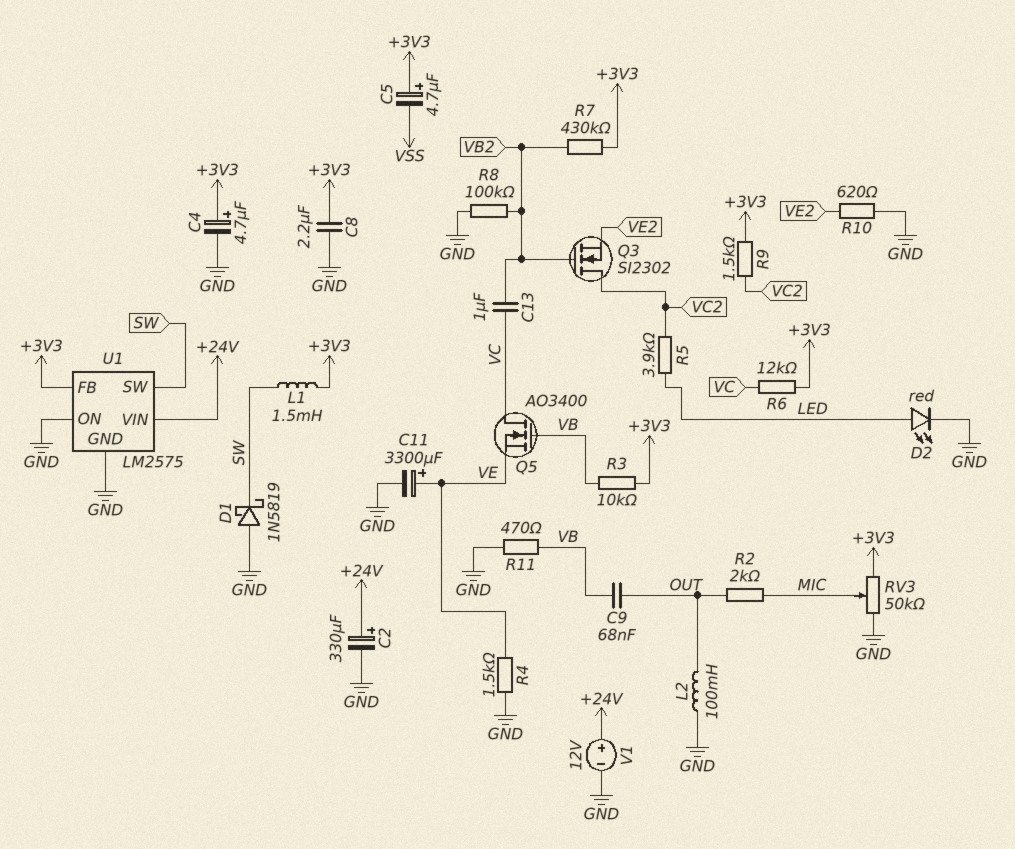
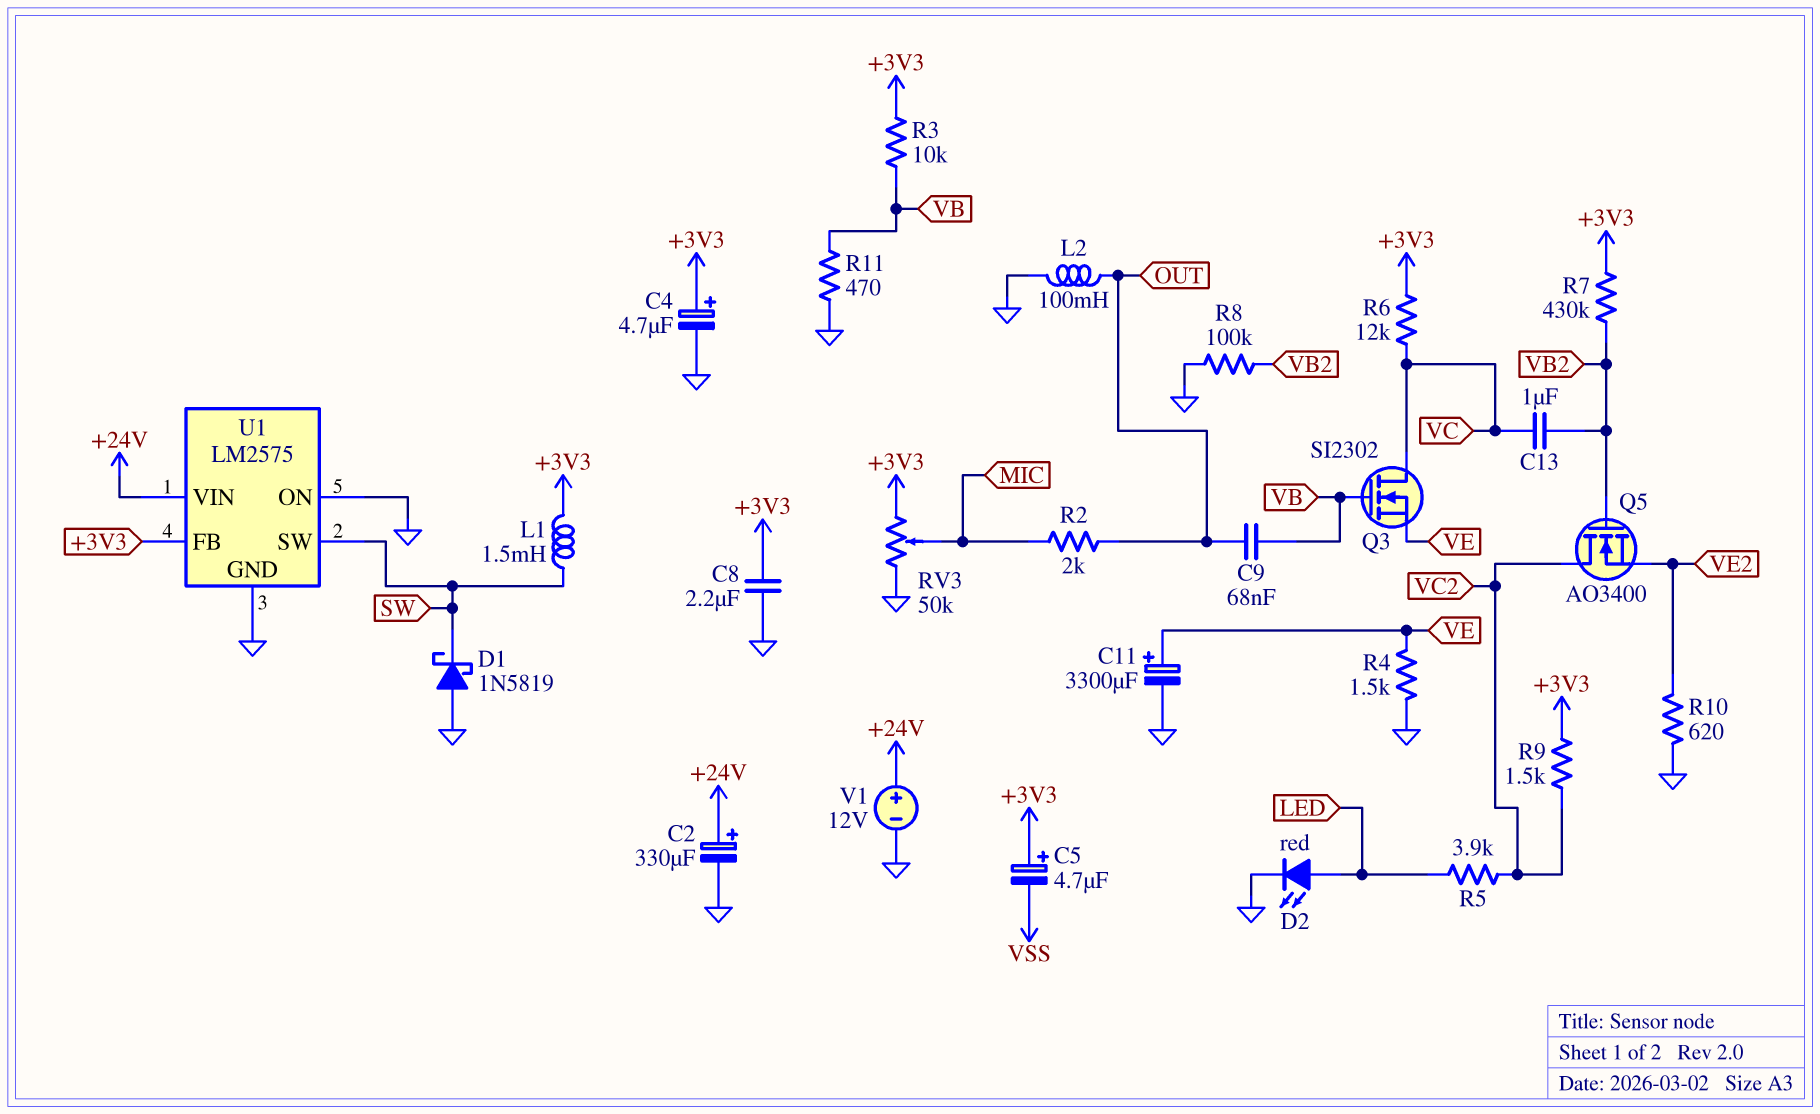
Q3: NMOS SI2302 (G VB2, D VC2, S VE2) -> NMOS SI2302 (G VB, D VC, S VE)
Q5: NMOS AO3400 (G VB, D VC, S VE) -> NMOS AO3400 (G VB2, D VC2, S VE2)

